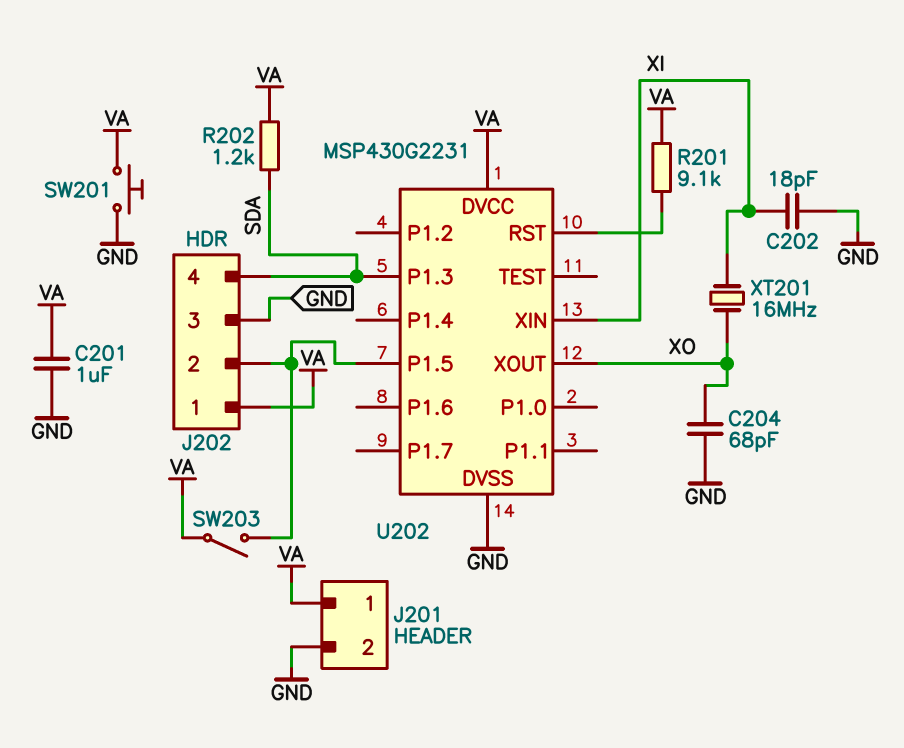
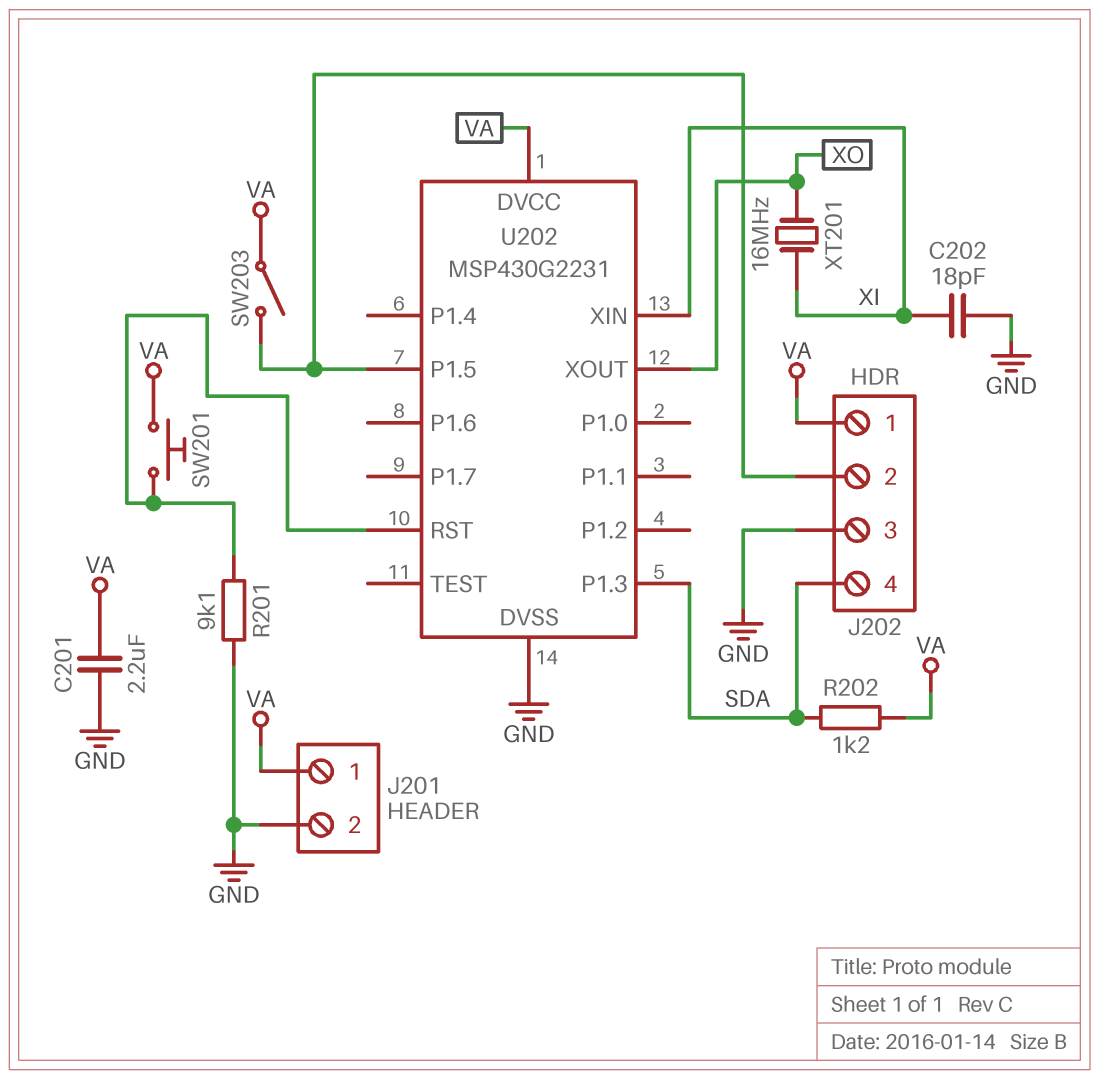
C201: 1uF (GND, VA) -> 2.2uF (GND, VA)
C204: 68pF (GND, XO) -> none
R201: 9.1k (U202/RST, VA) -> 9.1k (GND, U202/RST)
SW201: button (GND, VA) -> button (U202/RST, VA)

